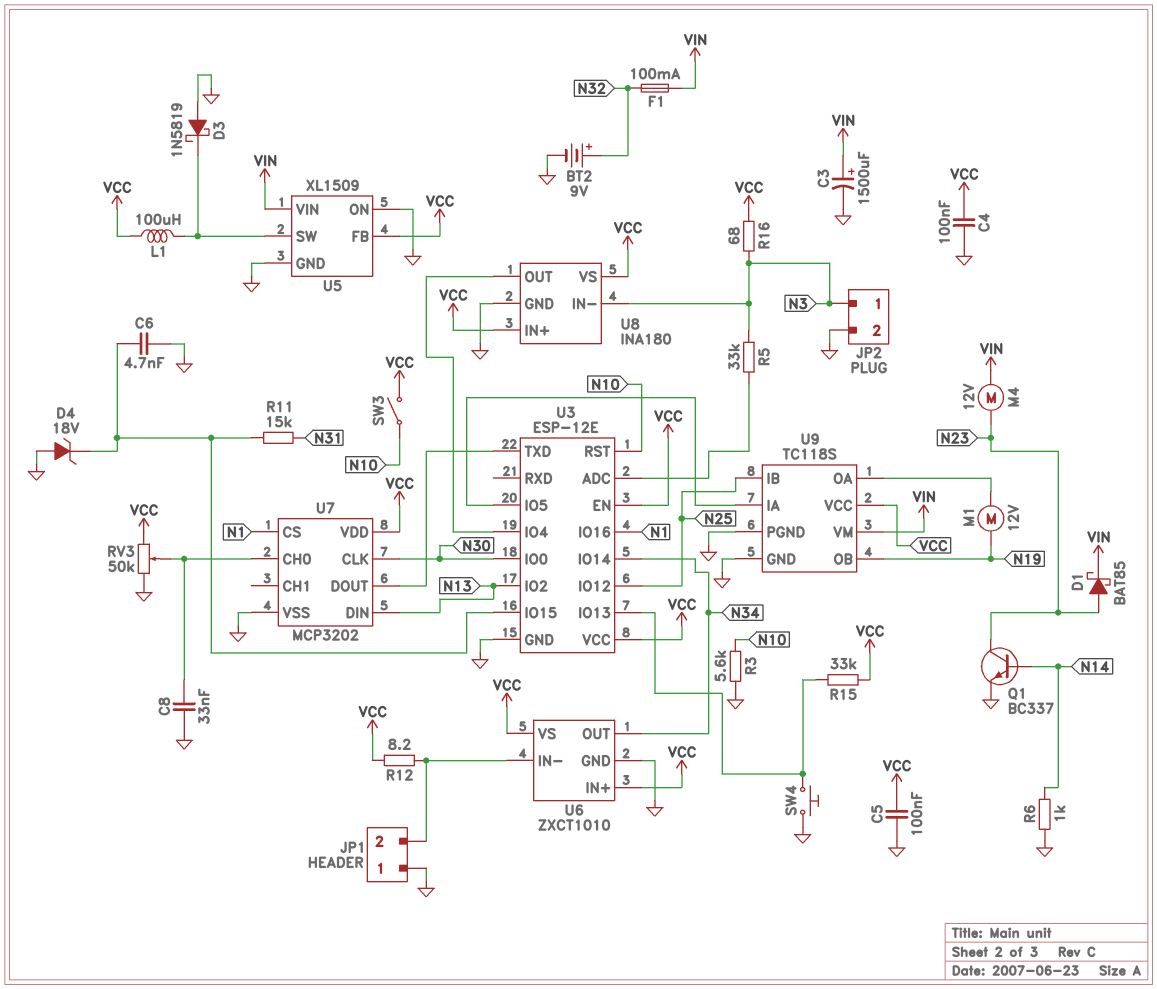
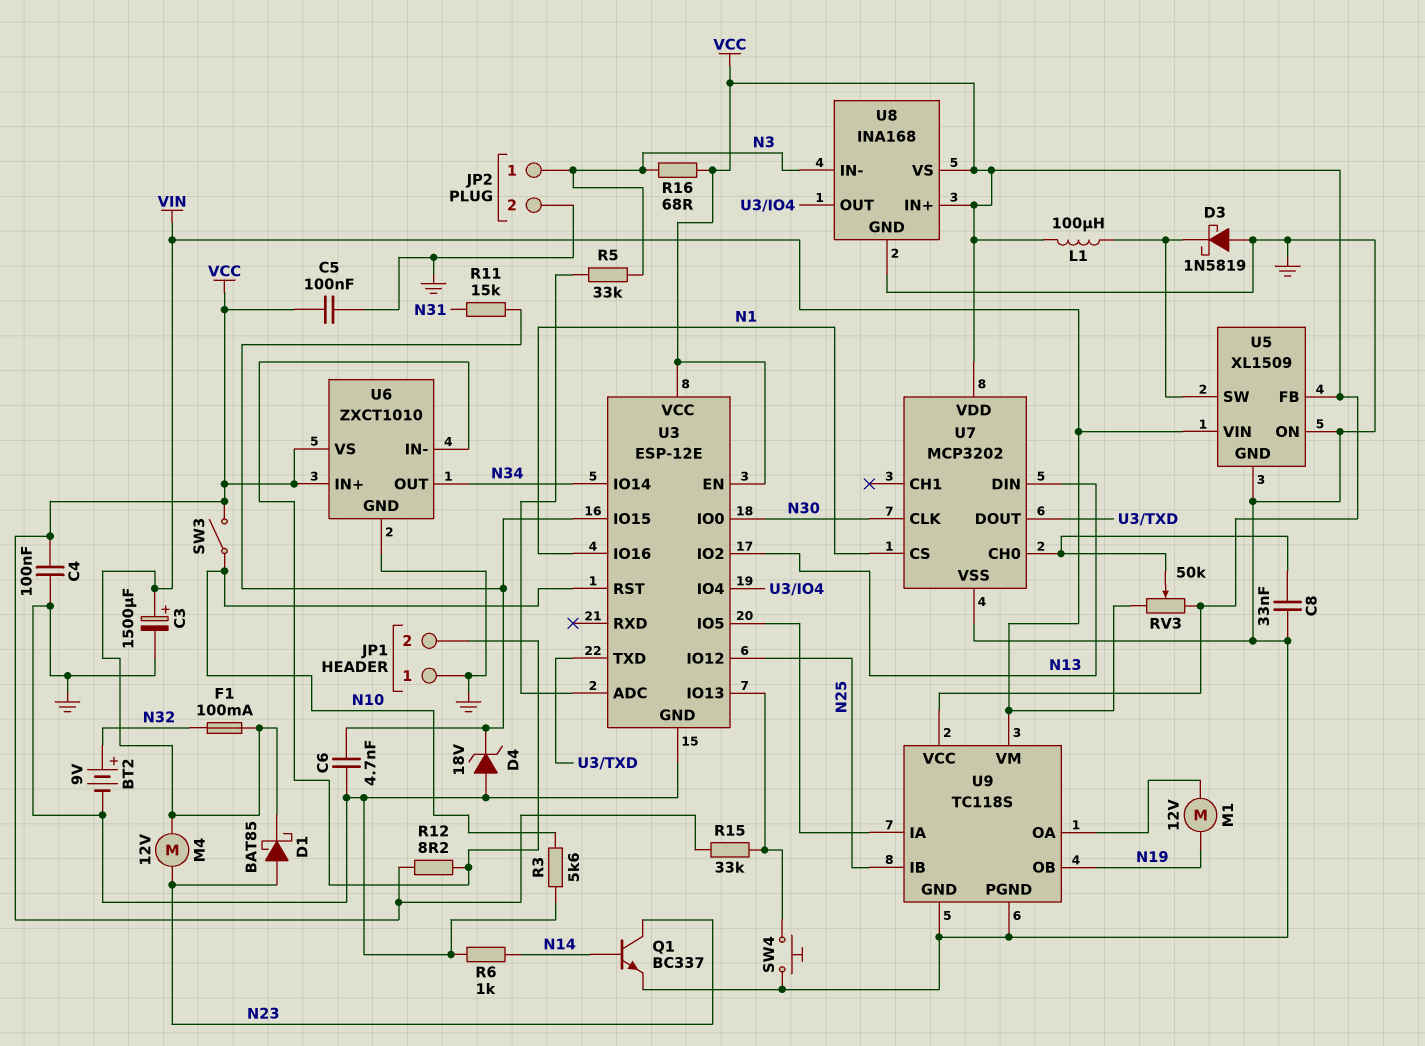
RV3: 50k (GND, VCC, wiper U7/CH0) -> 50k (VCC, VIN, wiper U7/CH0)
U8: INA180 -> INA168

